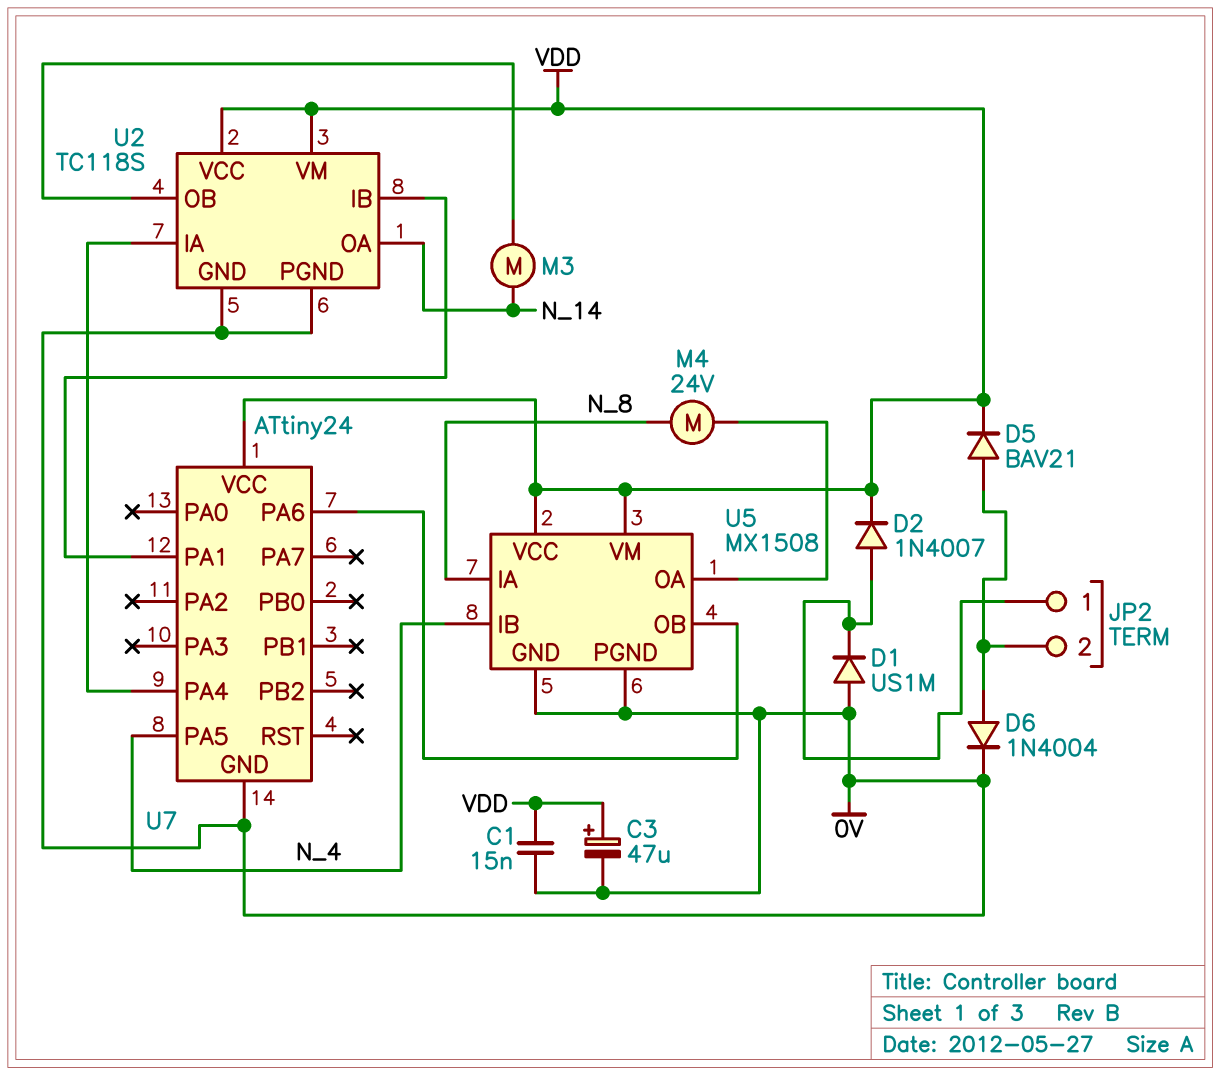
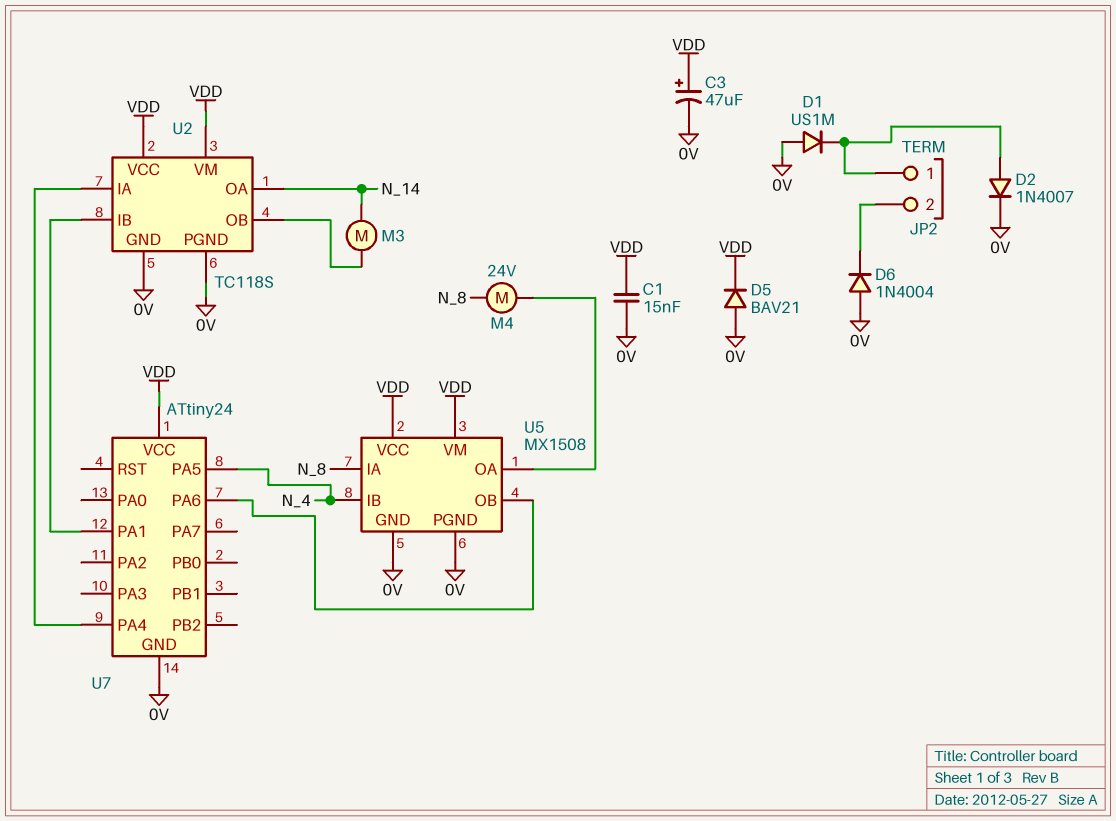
D2: diode 1N4007 (A JP2/1, K VDD) -> diode 1N4007 (A JP2/1, K 0V)
D5: diode BAV21 (A JP2/2, K VDD) -> diode BAV21 (A 0V, K VDD)
D6: diode 1N4004 (A JP2/2, K 0V) -> diode 1N4004 (A 0V, K JP2/2)

